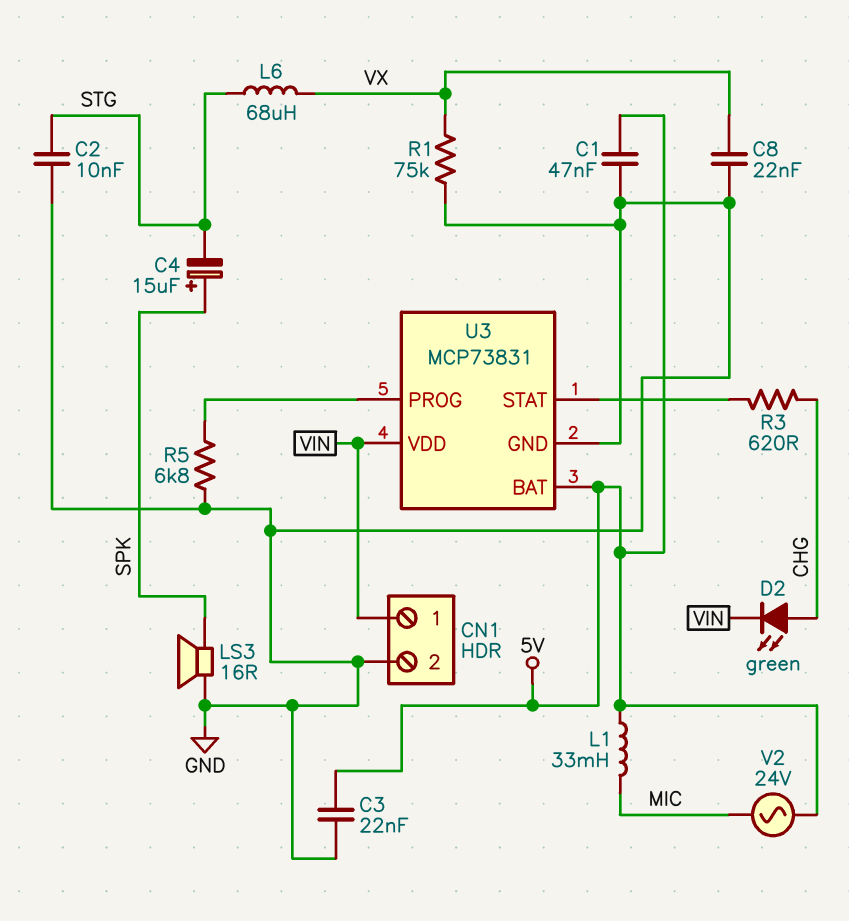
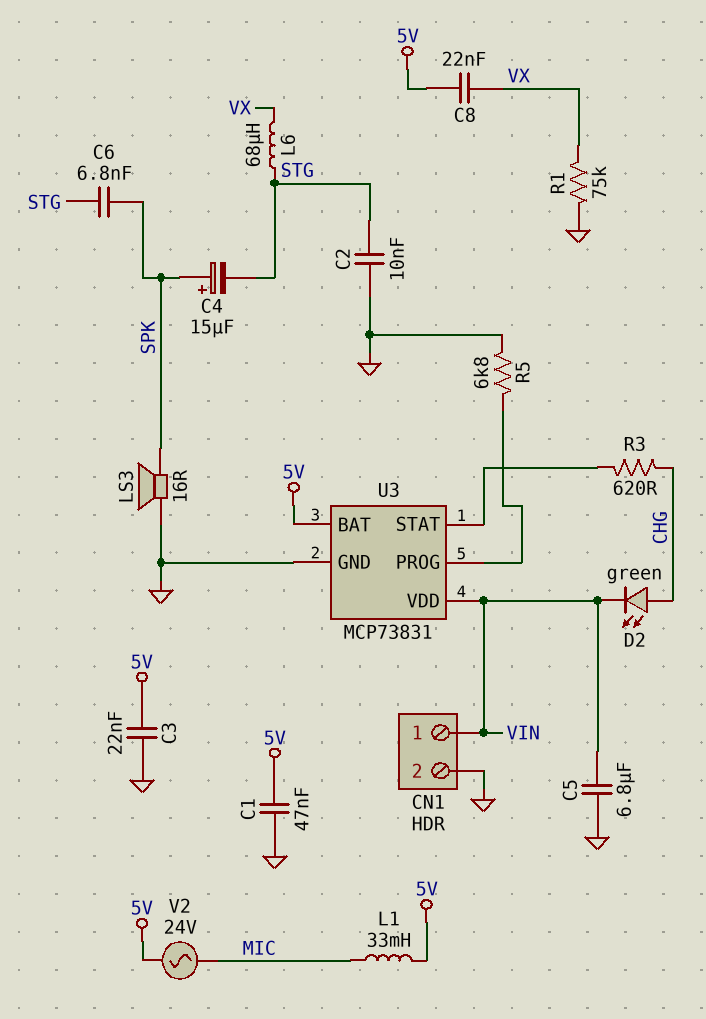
C5: none -> 6.8uF (GND, VIN)
C6: none -> 6.8nF (SPK, STG)
C8: 22nF (GND, VX) -> 22nF (5V, VX)

